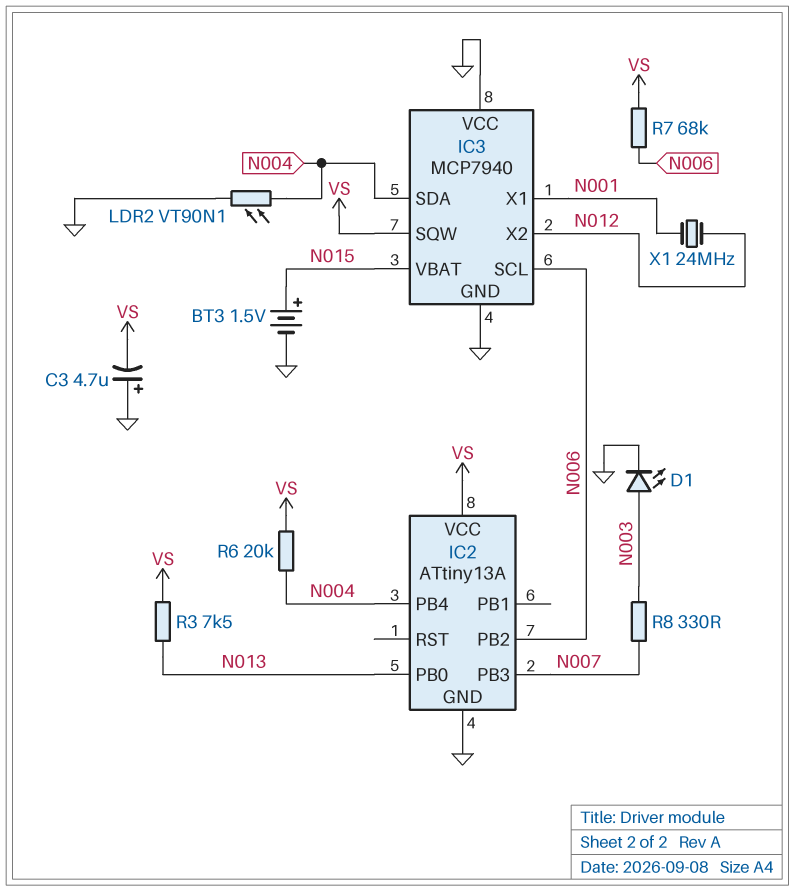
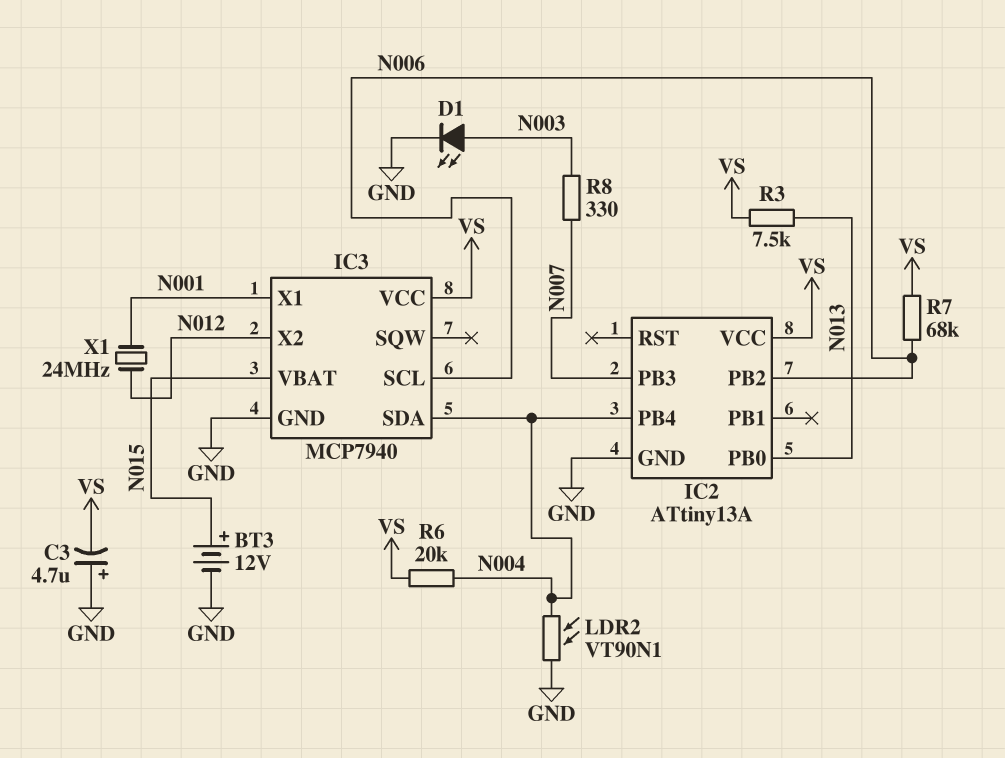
BT3: 1.5V (plus N015, minus GND) -> 12V (plus N015, minus GND)
IC3 pin SQW: VS -> none
IC3 pin VCC: GND -> VS

